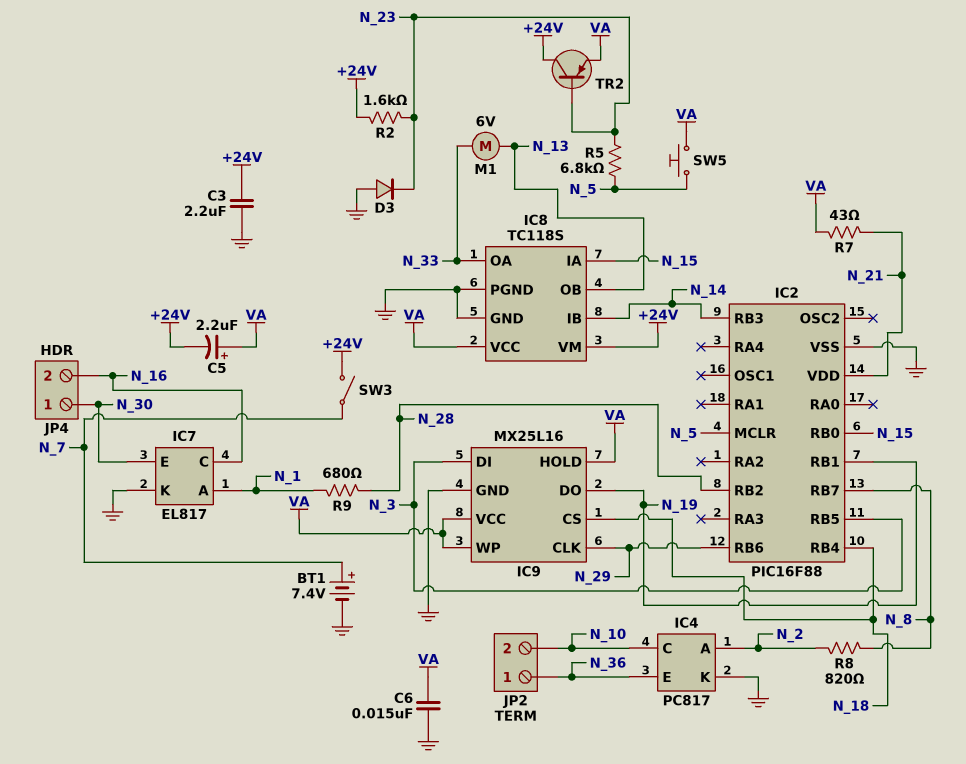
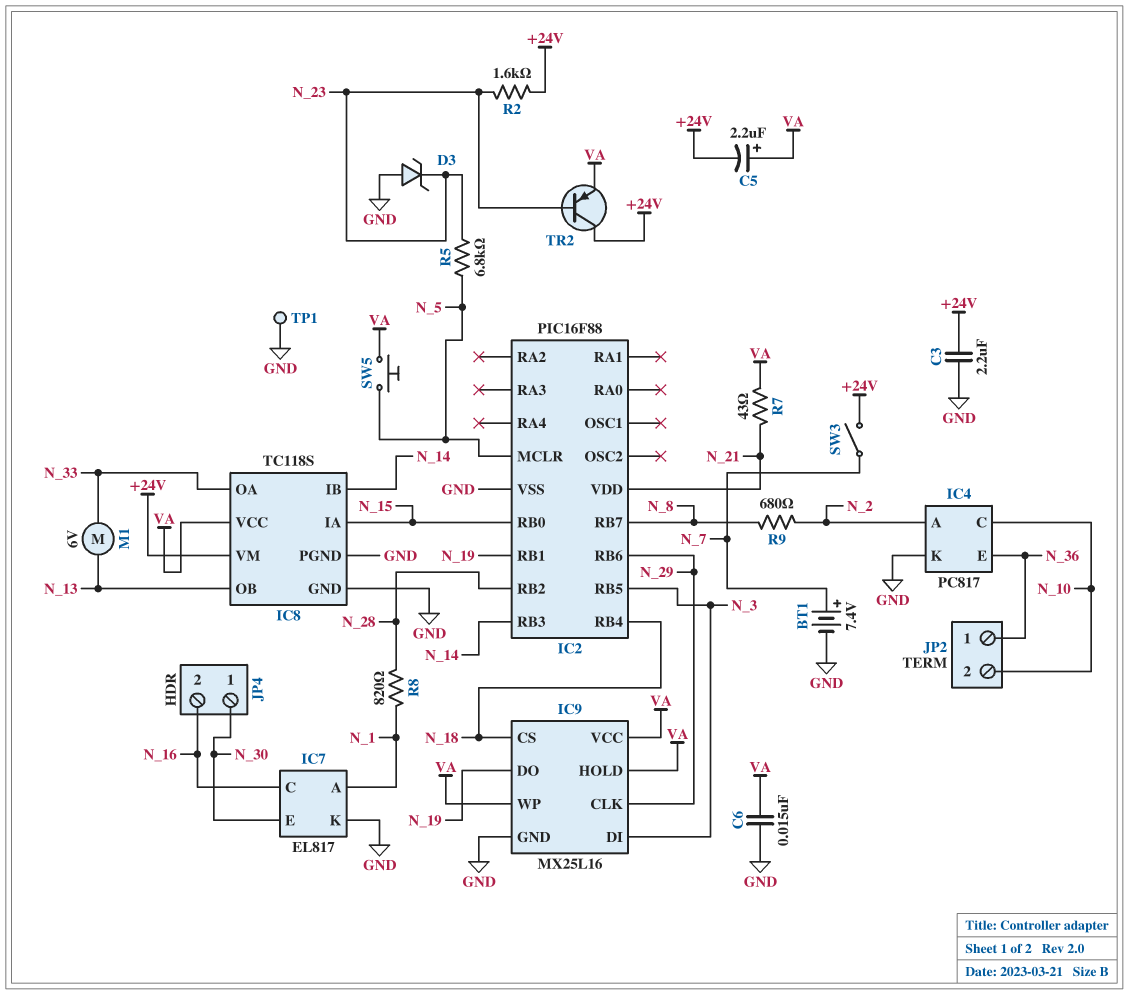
D3: diode (A GND, K N_23) -> zener (A GND, K N_23)
R8: 820 (N_2, N_8) -> 820 (N_1, N_28)
R9: 680 (N_1, N_28) -> 680 (N_2, N_8)
TP1: none -> test point (GND)

